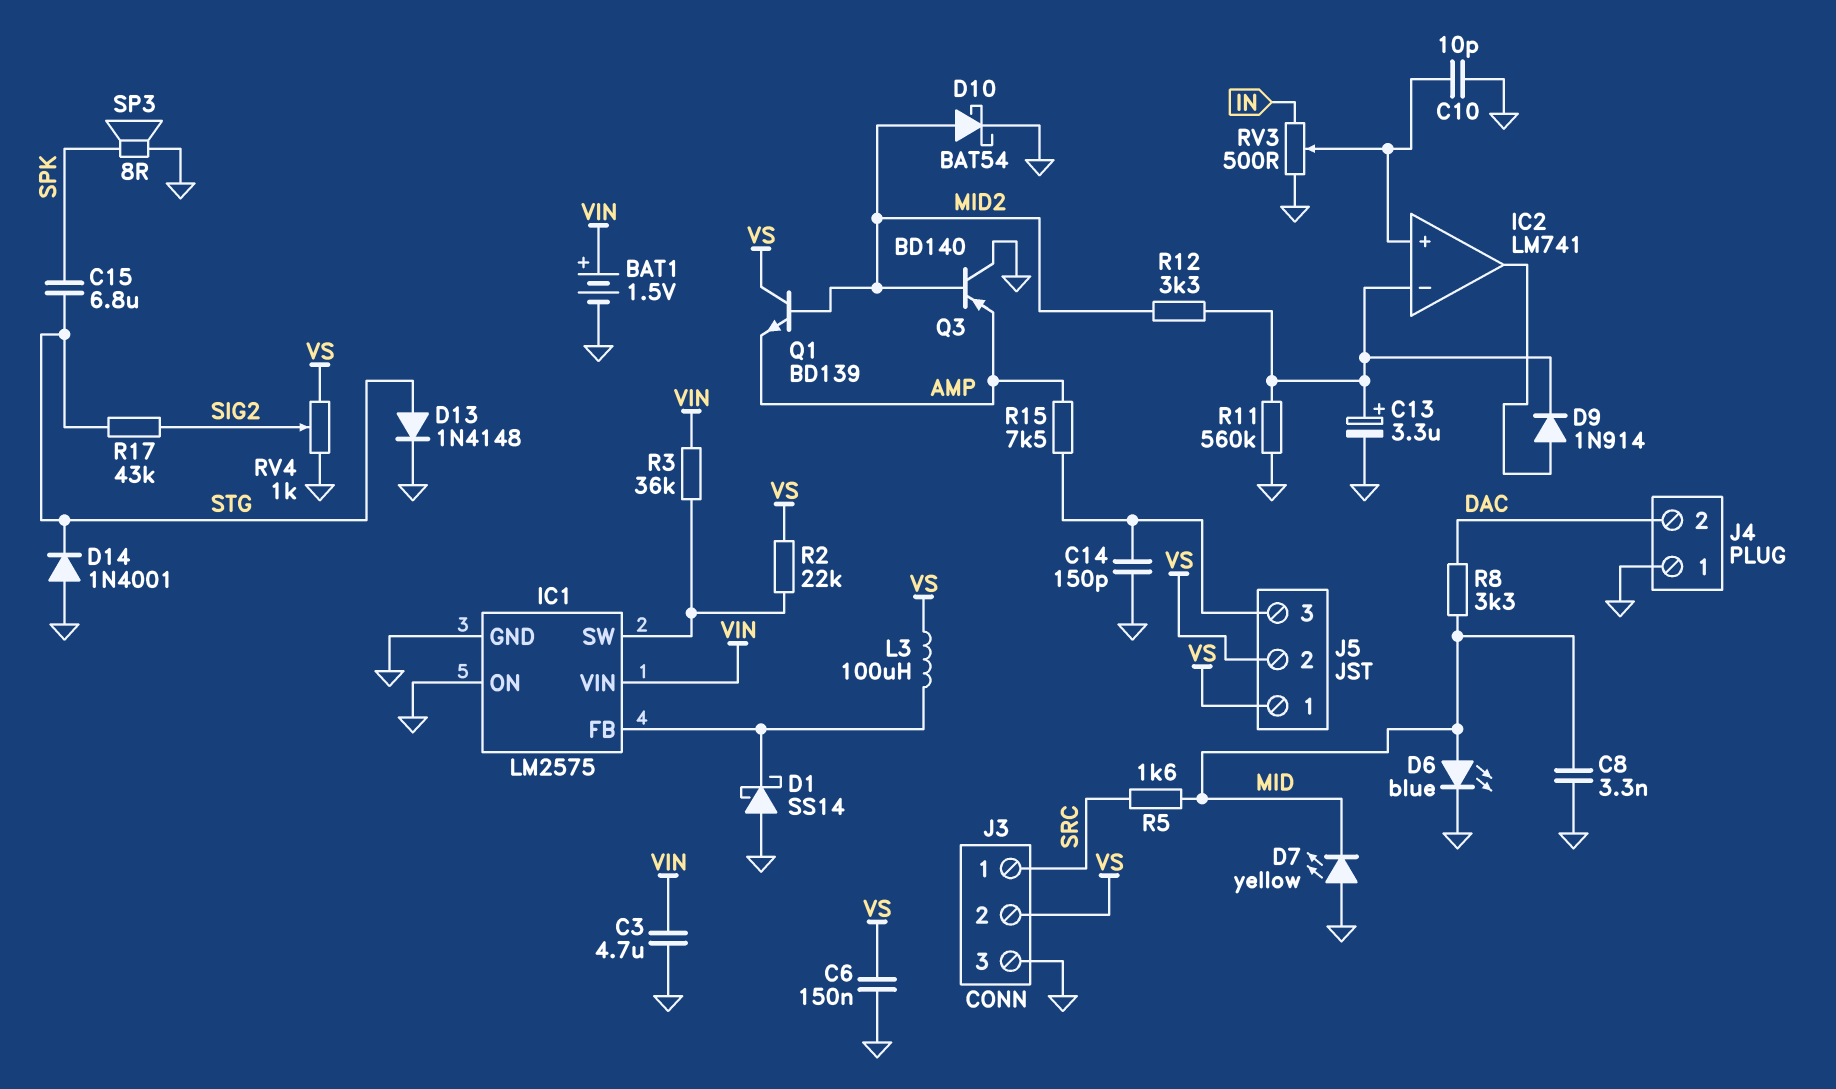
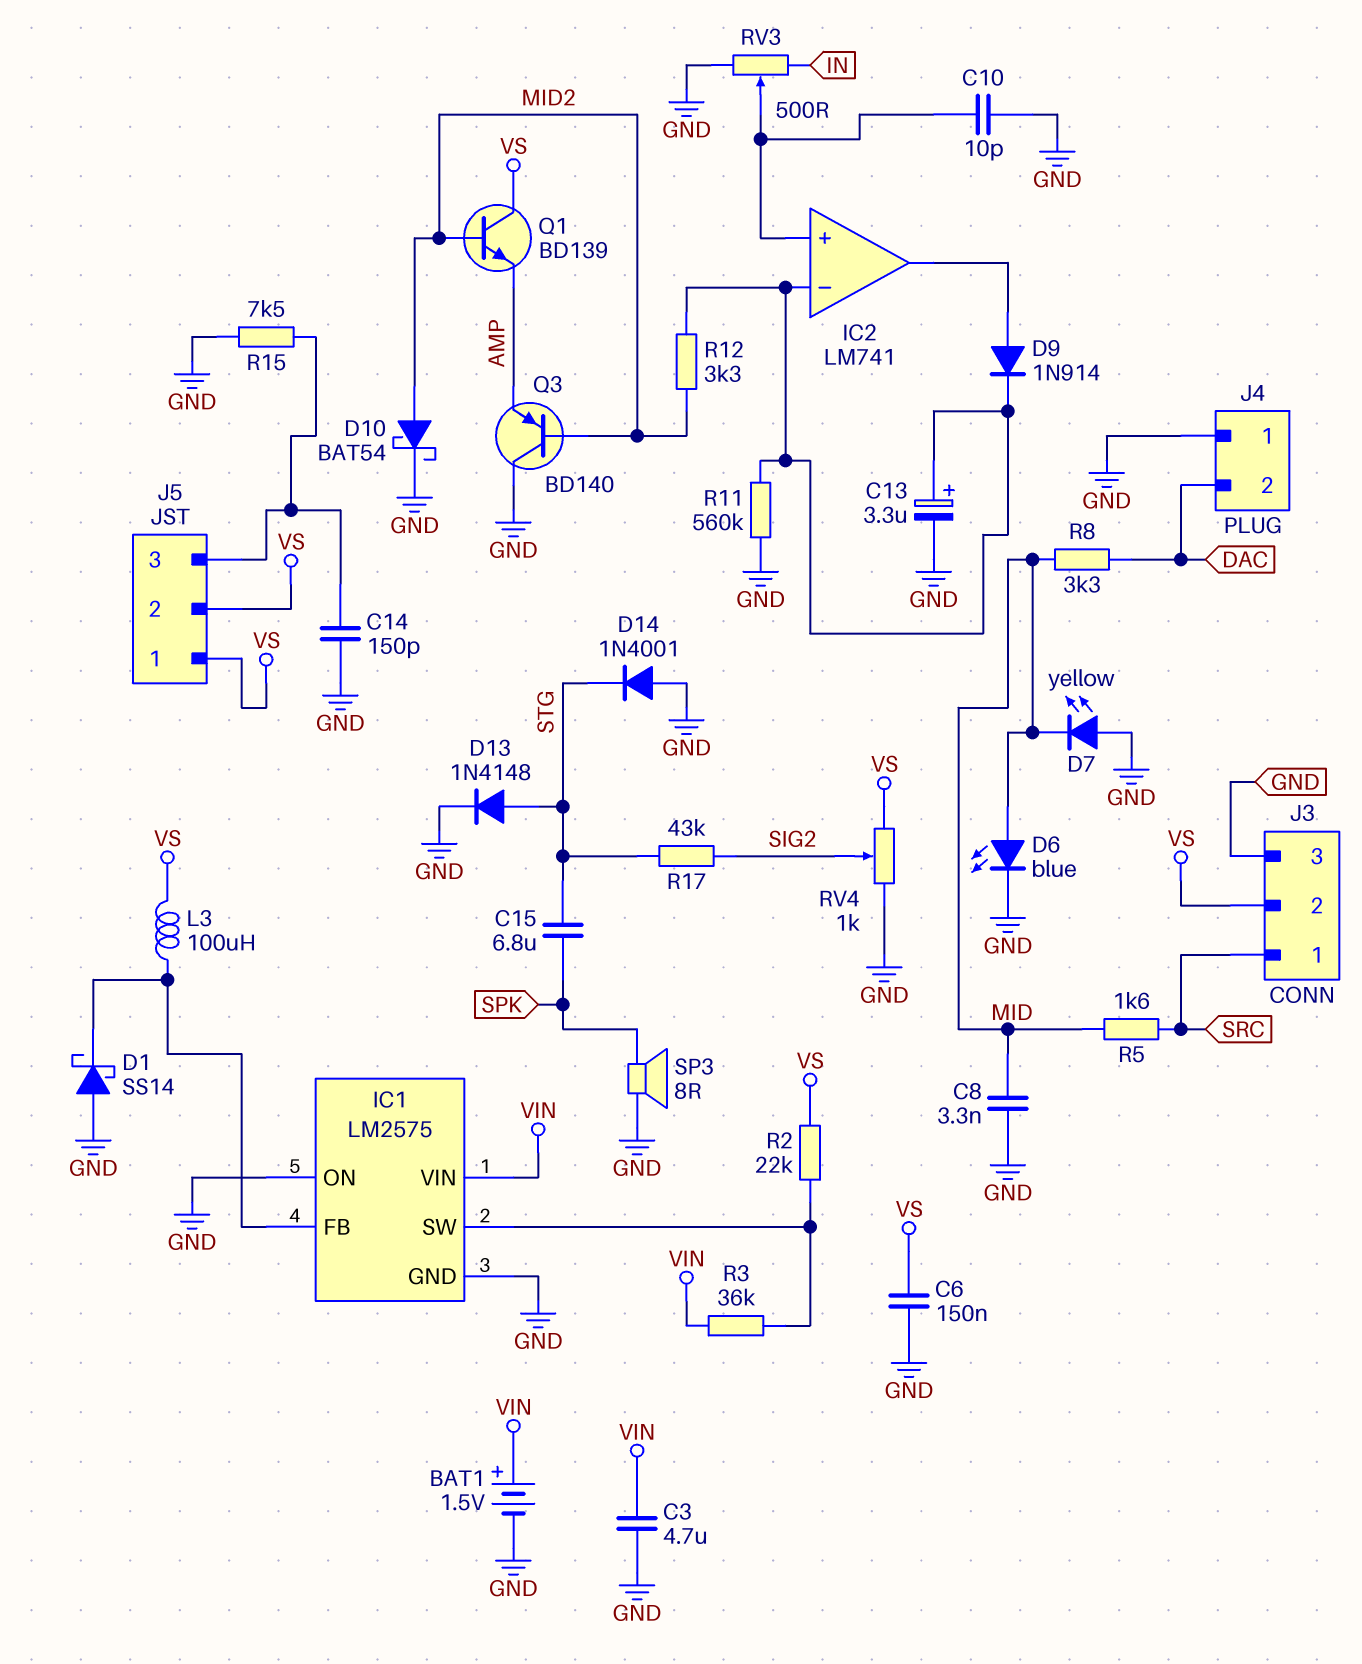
R15: 7.5k (AMP, J5/3) -> 7.5k (GND, J5/3)

